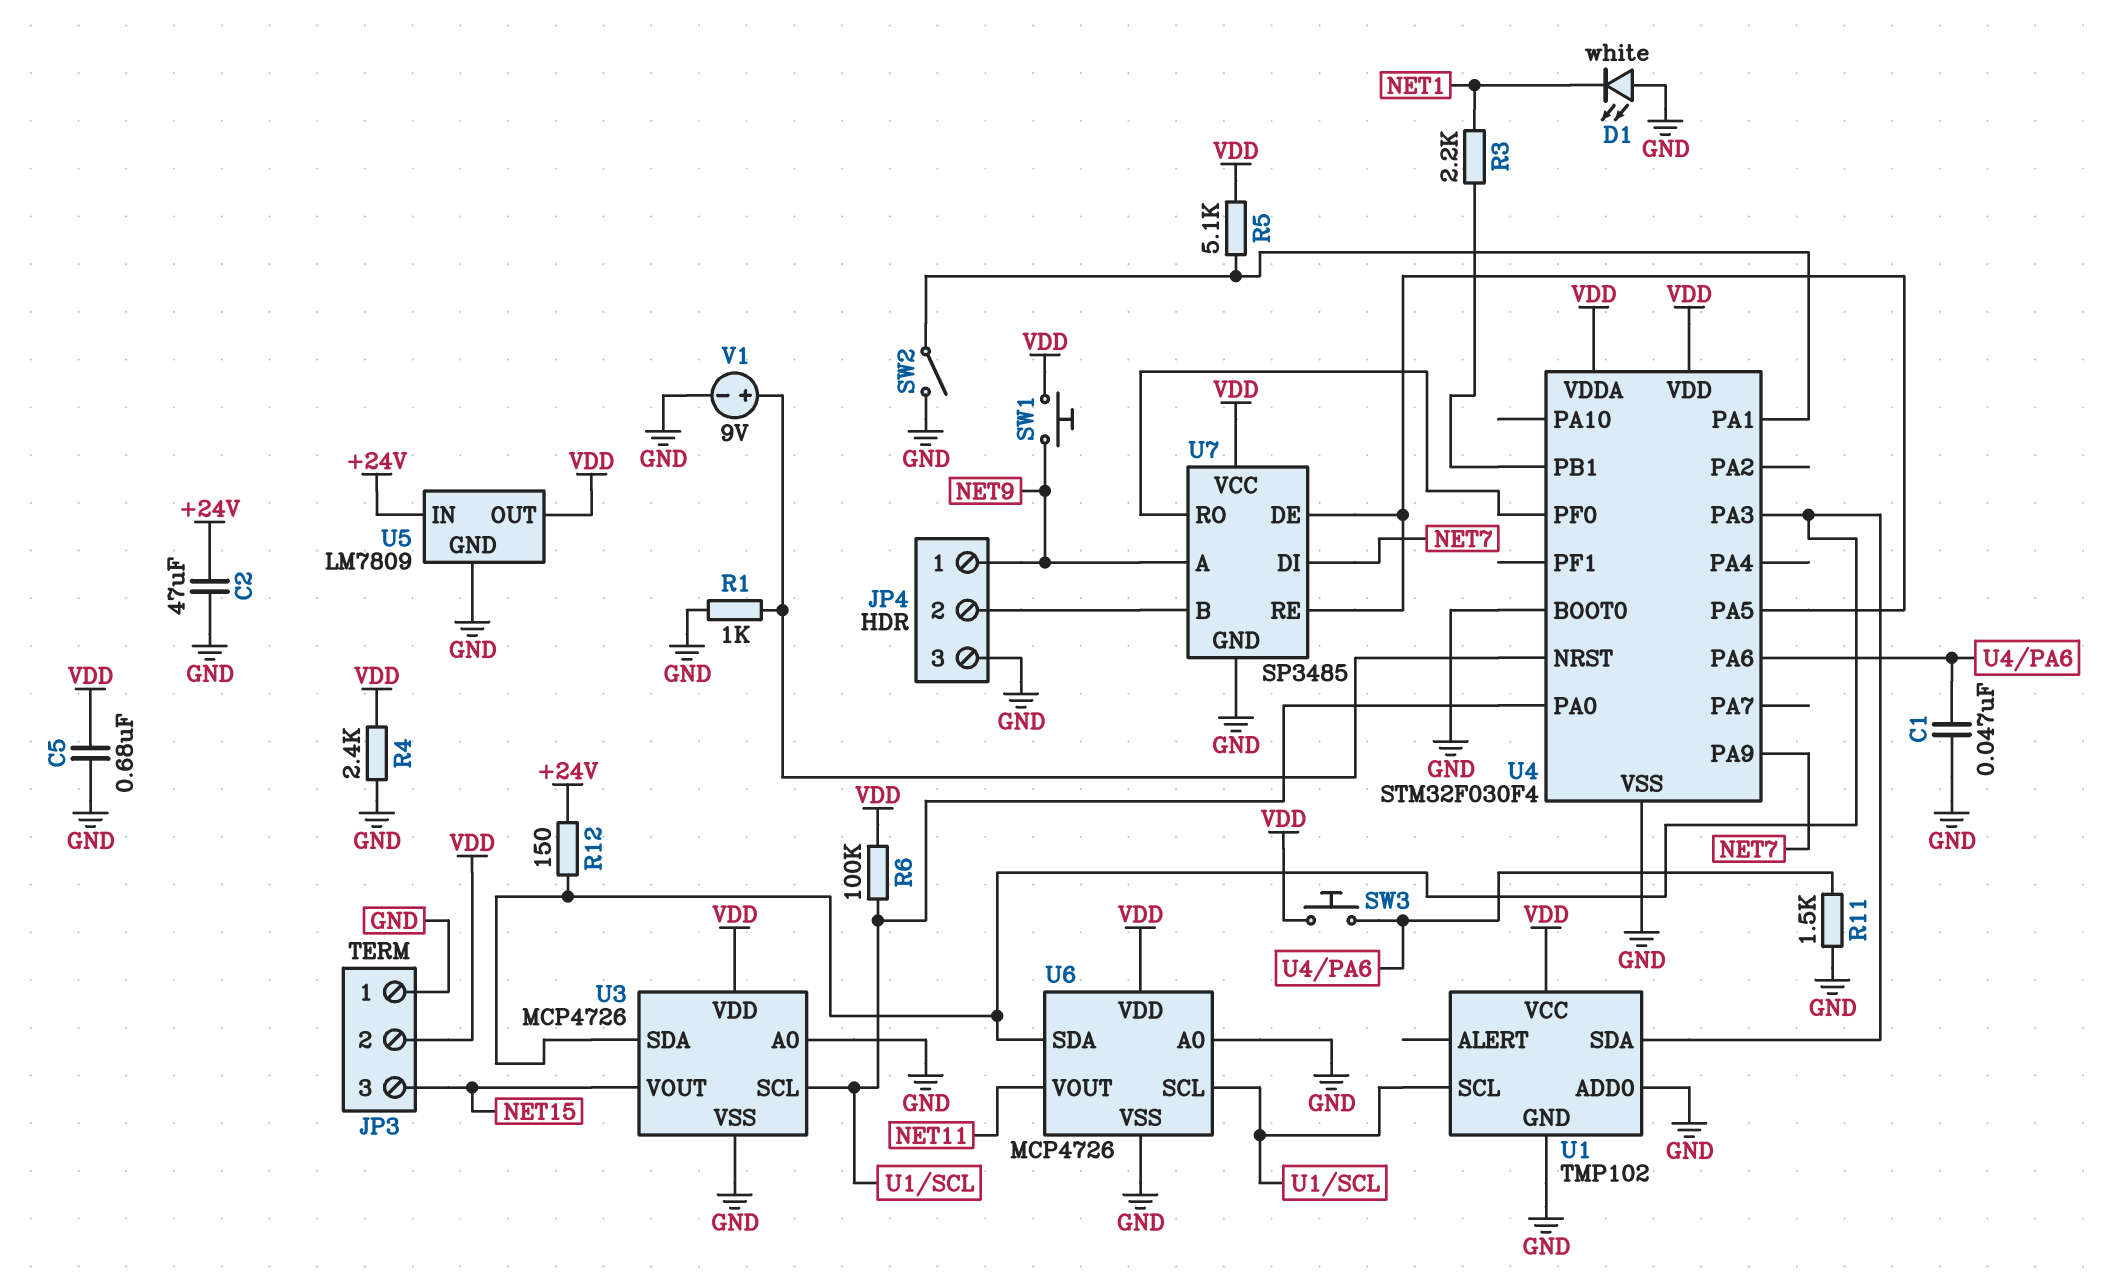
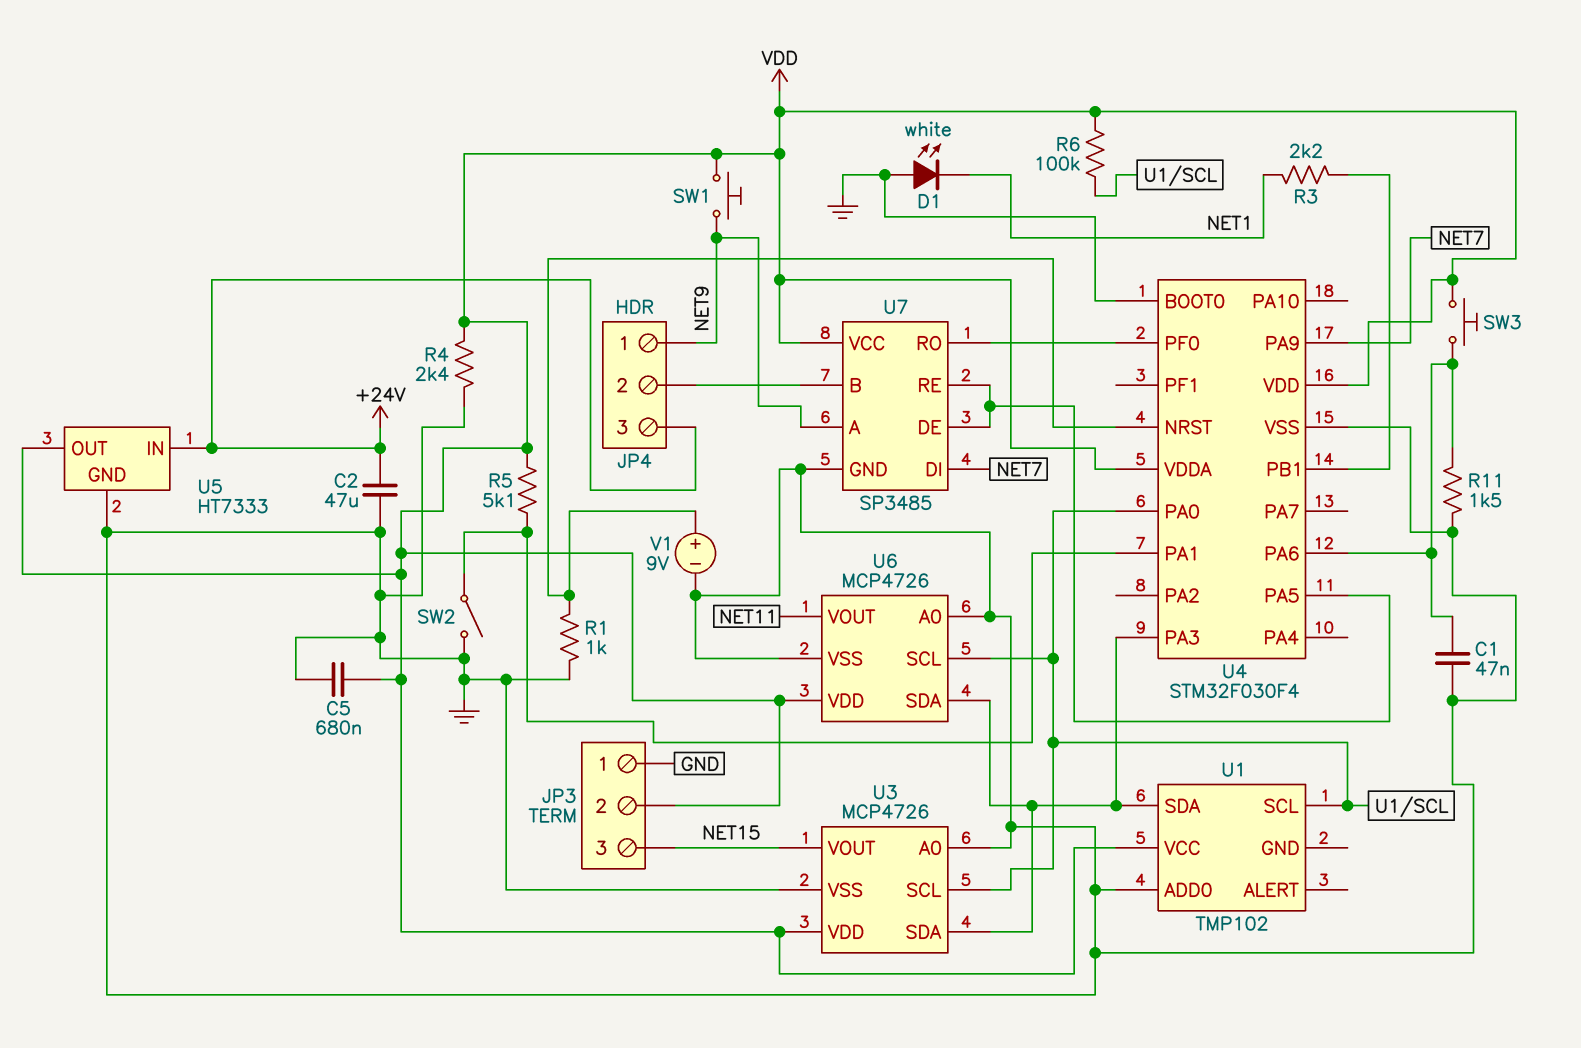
JP4 pin 3: GND -> +24V
R12: 150 (+24V, U1/SDA) -> none
U1 pin GND: GND -> none
U5: LM7809 -> HT7333

